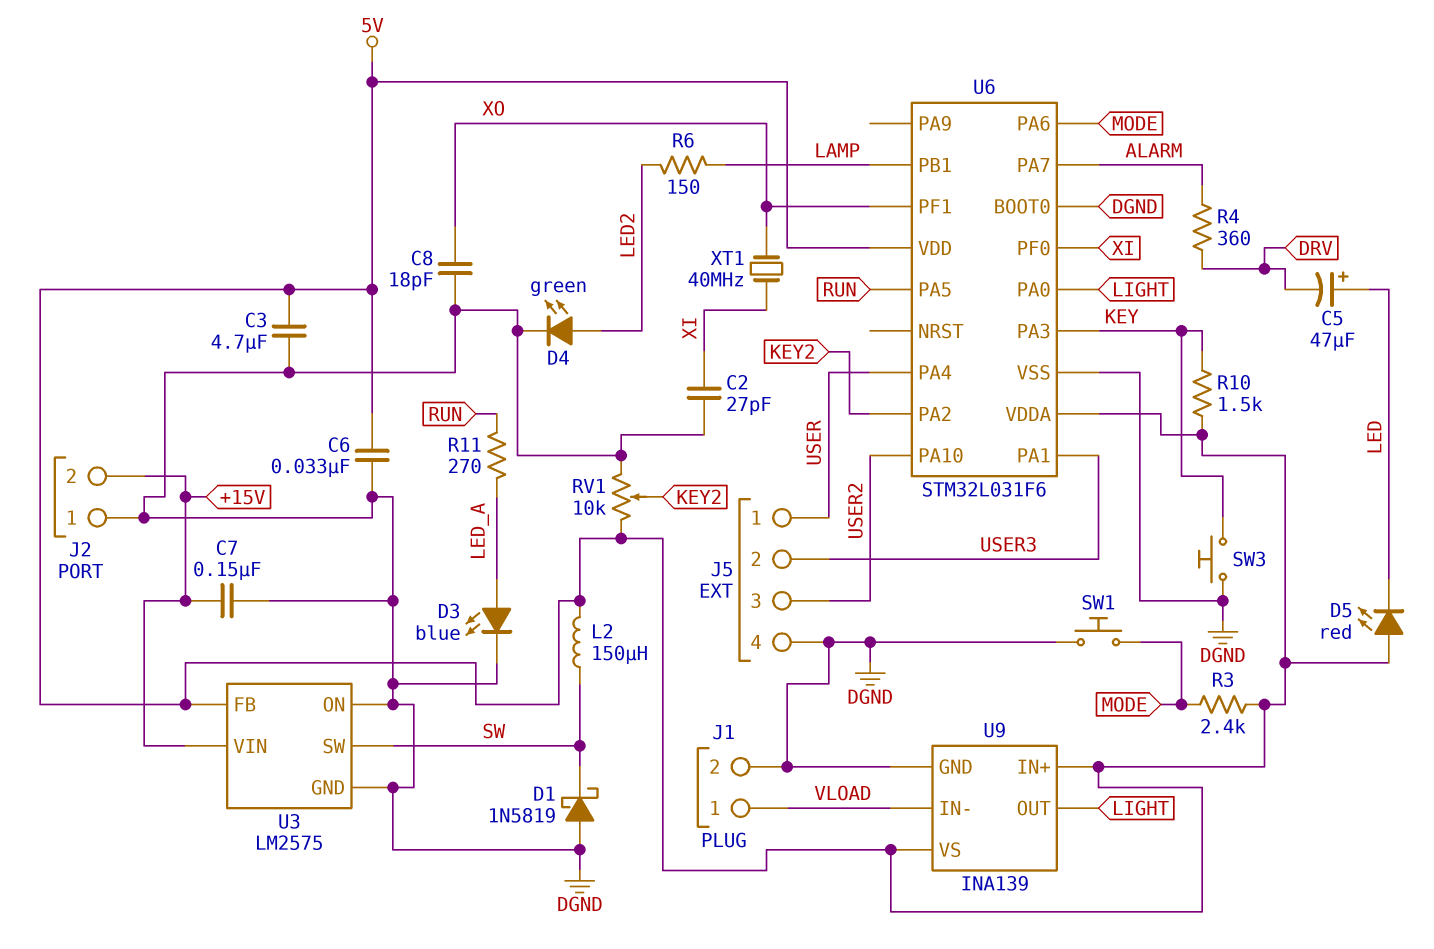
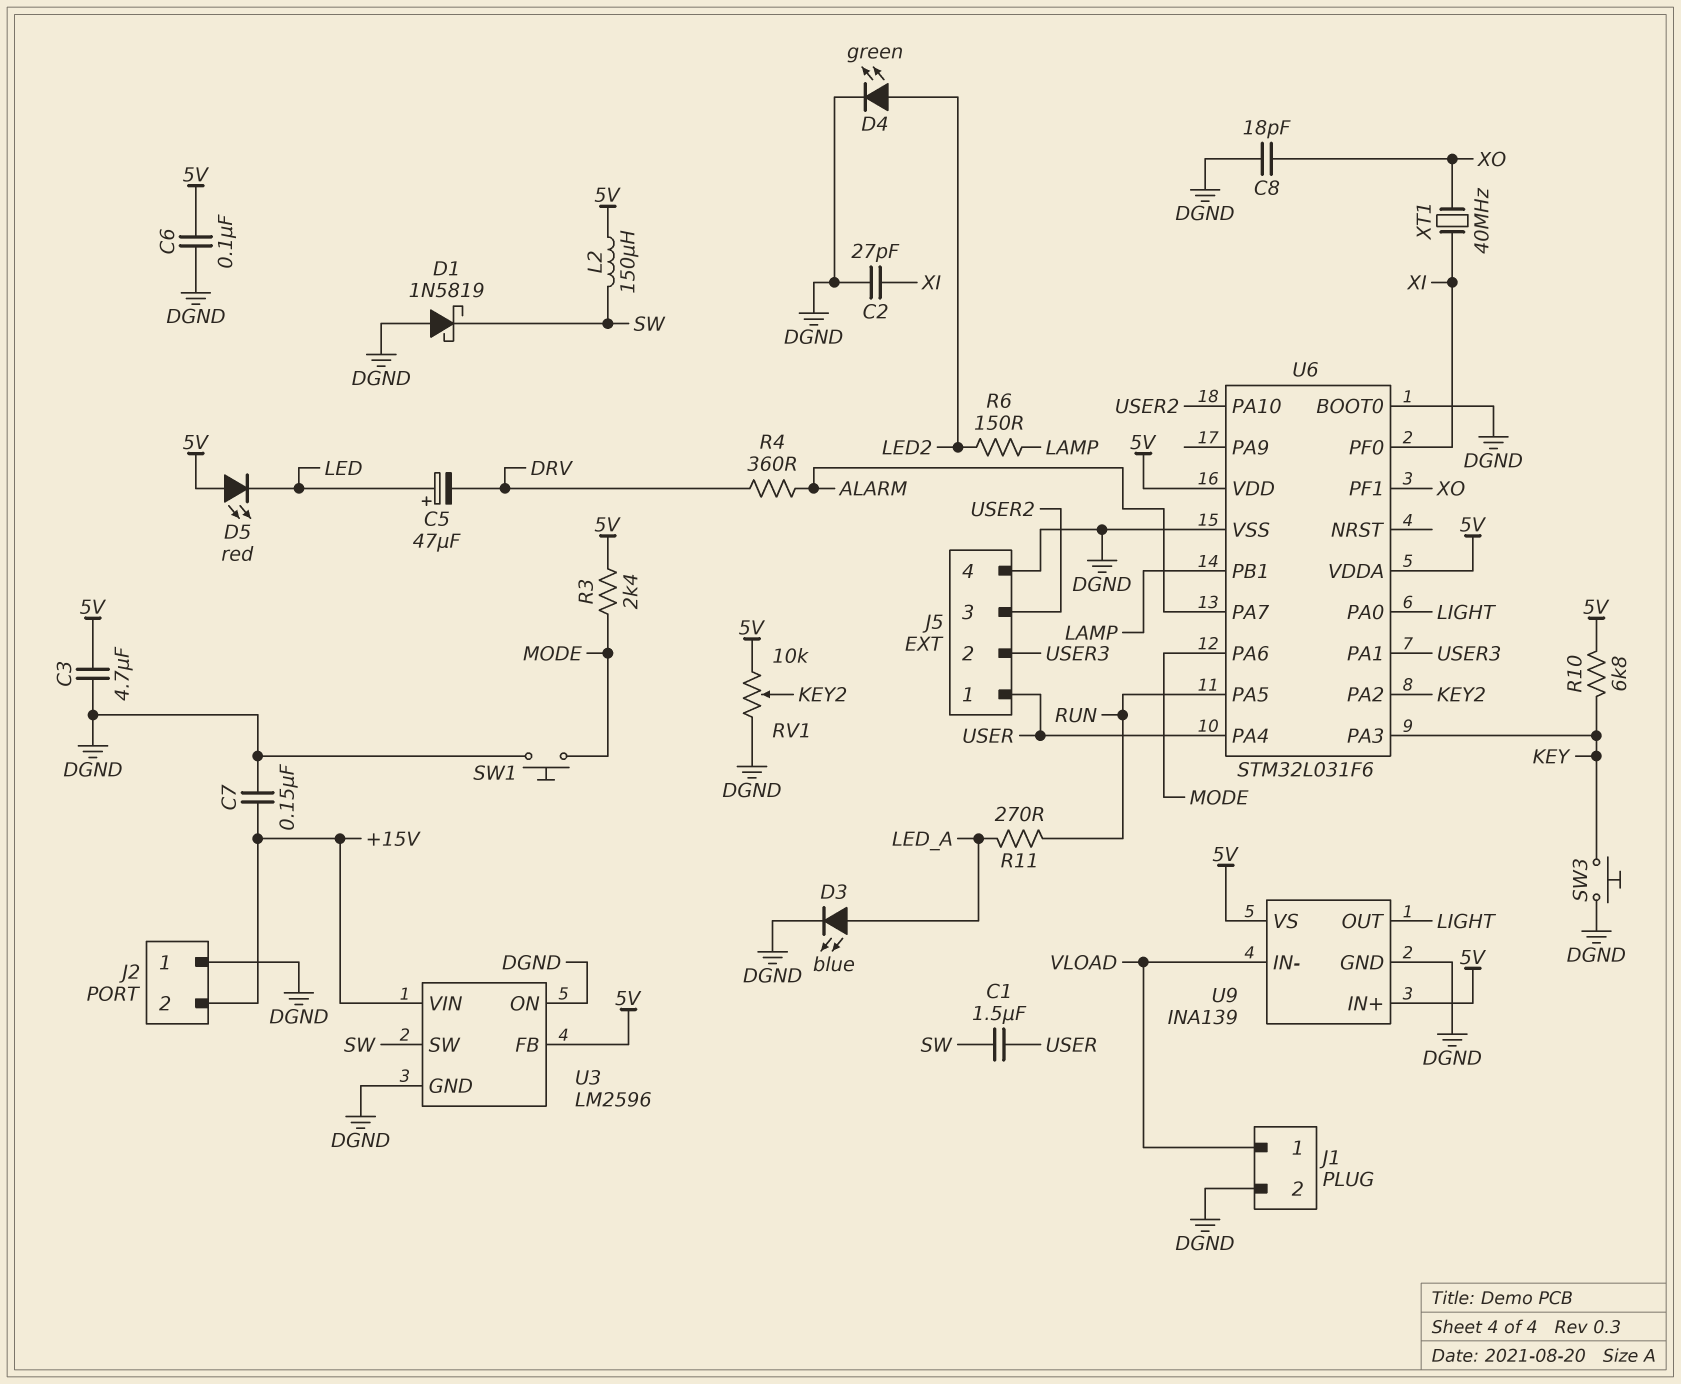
C1: none -> 1.5uF (SW, USER)
C6: 33nF (5V, DGND) -> 100nF (5V, DGND)
R10: 1.5k (5V, KEY) -> 6.8k (5V, KEY)
U3: LM2575 -> LM2596

